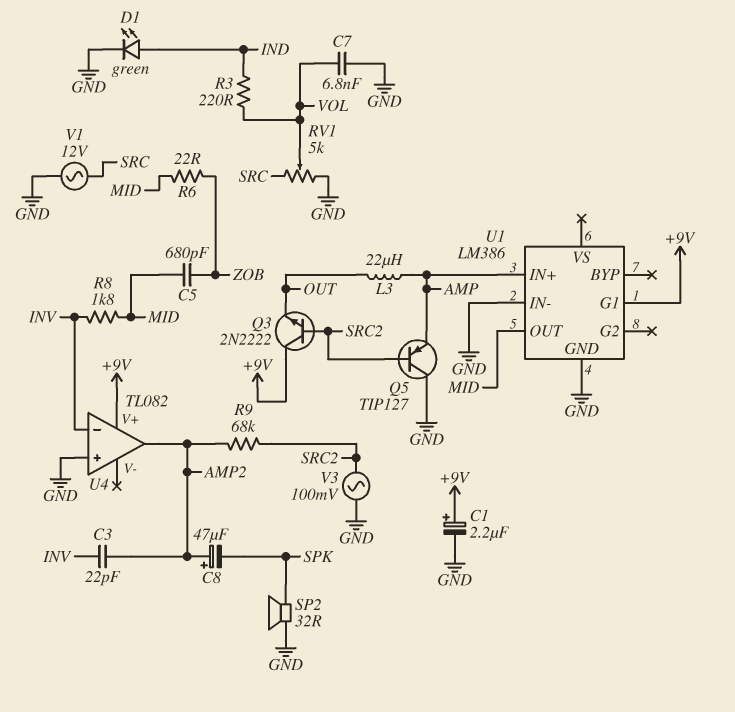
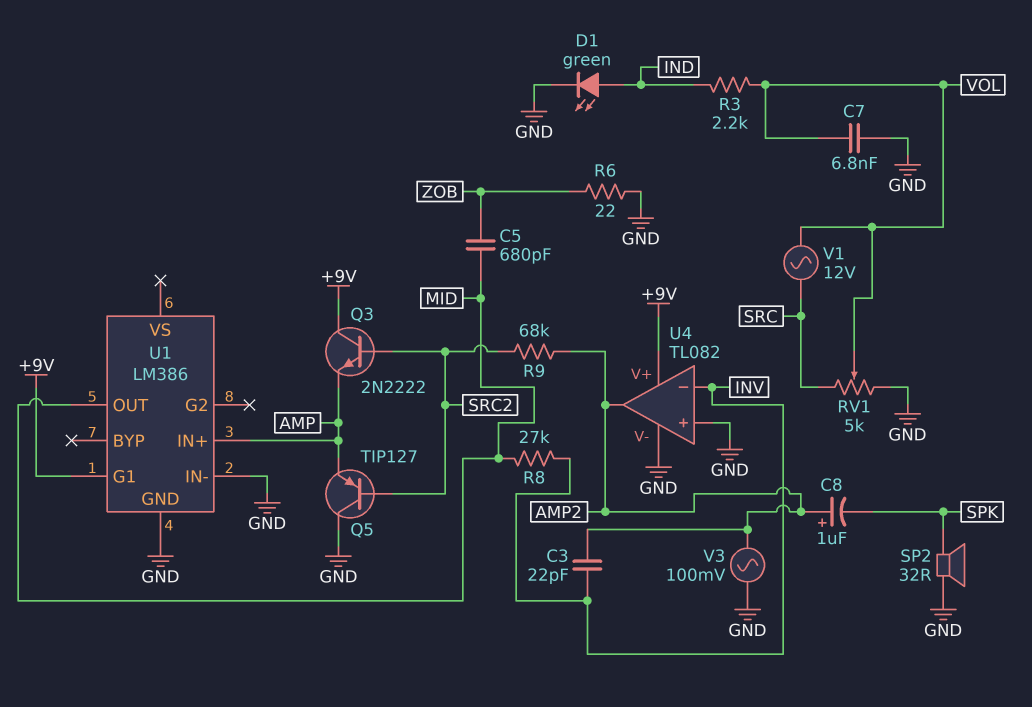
C1: 2.2uF (plus +9V, minus GND) -> none
C8: 47uF (plus AMP2, minus SPK) -> 1uF (plus AMP2, minus SPK)
L3: 22uH (AMP, OUT) -> none
Q3: NPN 2N2222 (B SRC2, C +9V, E OUT) -> NPN 2N2222 (B SRC2, C +9V, E AMP)
R3: 220 (IND, VOL) -> 2.2k (IND, VOL)
R6: 22 (MID, ZOB) -> 22 (GND, ZOB)
R8: 1.8k (INV, MID) -> 27k (INV, MID)
U4 pin V-: none -> GND
V1: AC 12V (GND, SRC) -> AC 12V (SRC, VOL)
V3: AC 100mV (GND, SRC2) -> AC 100mV (AMP2, GND)

